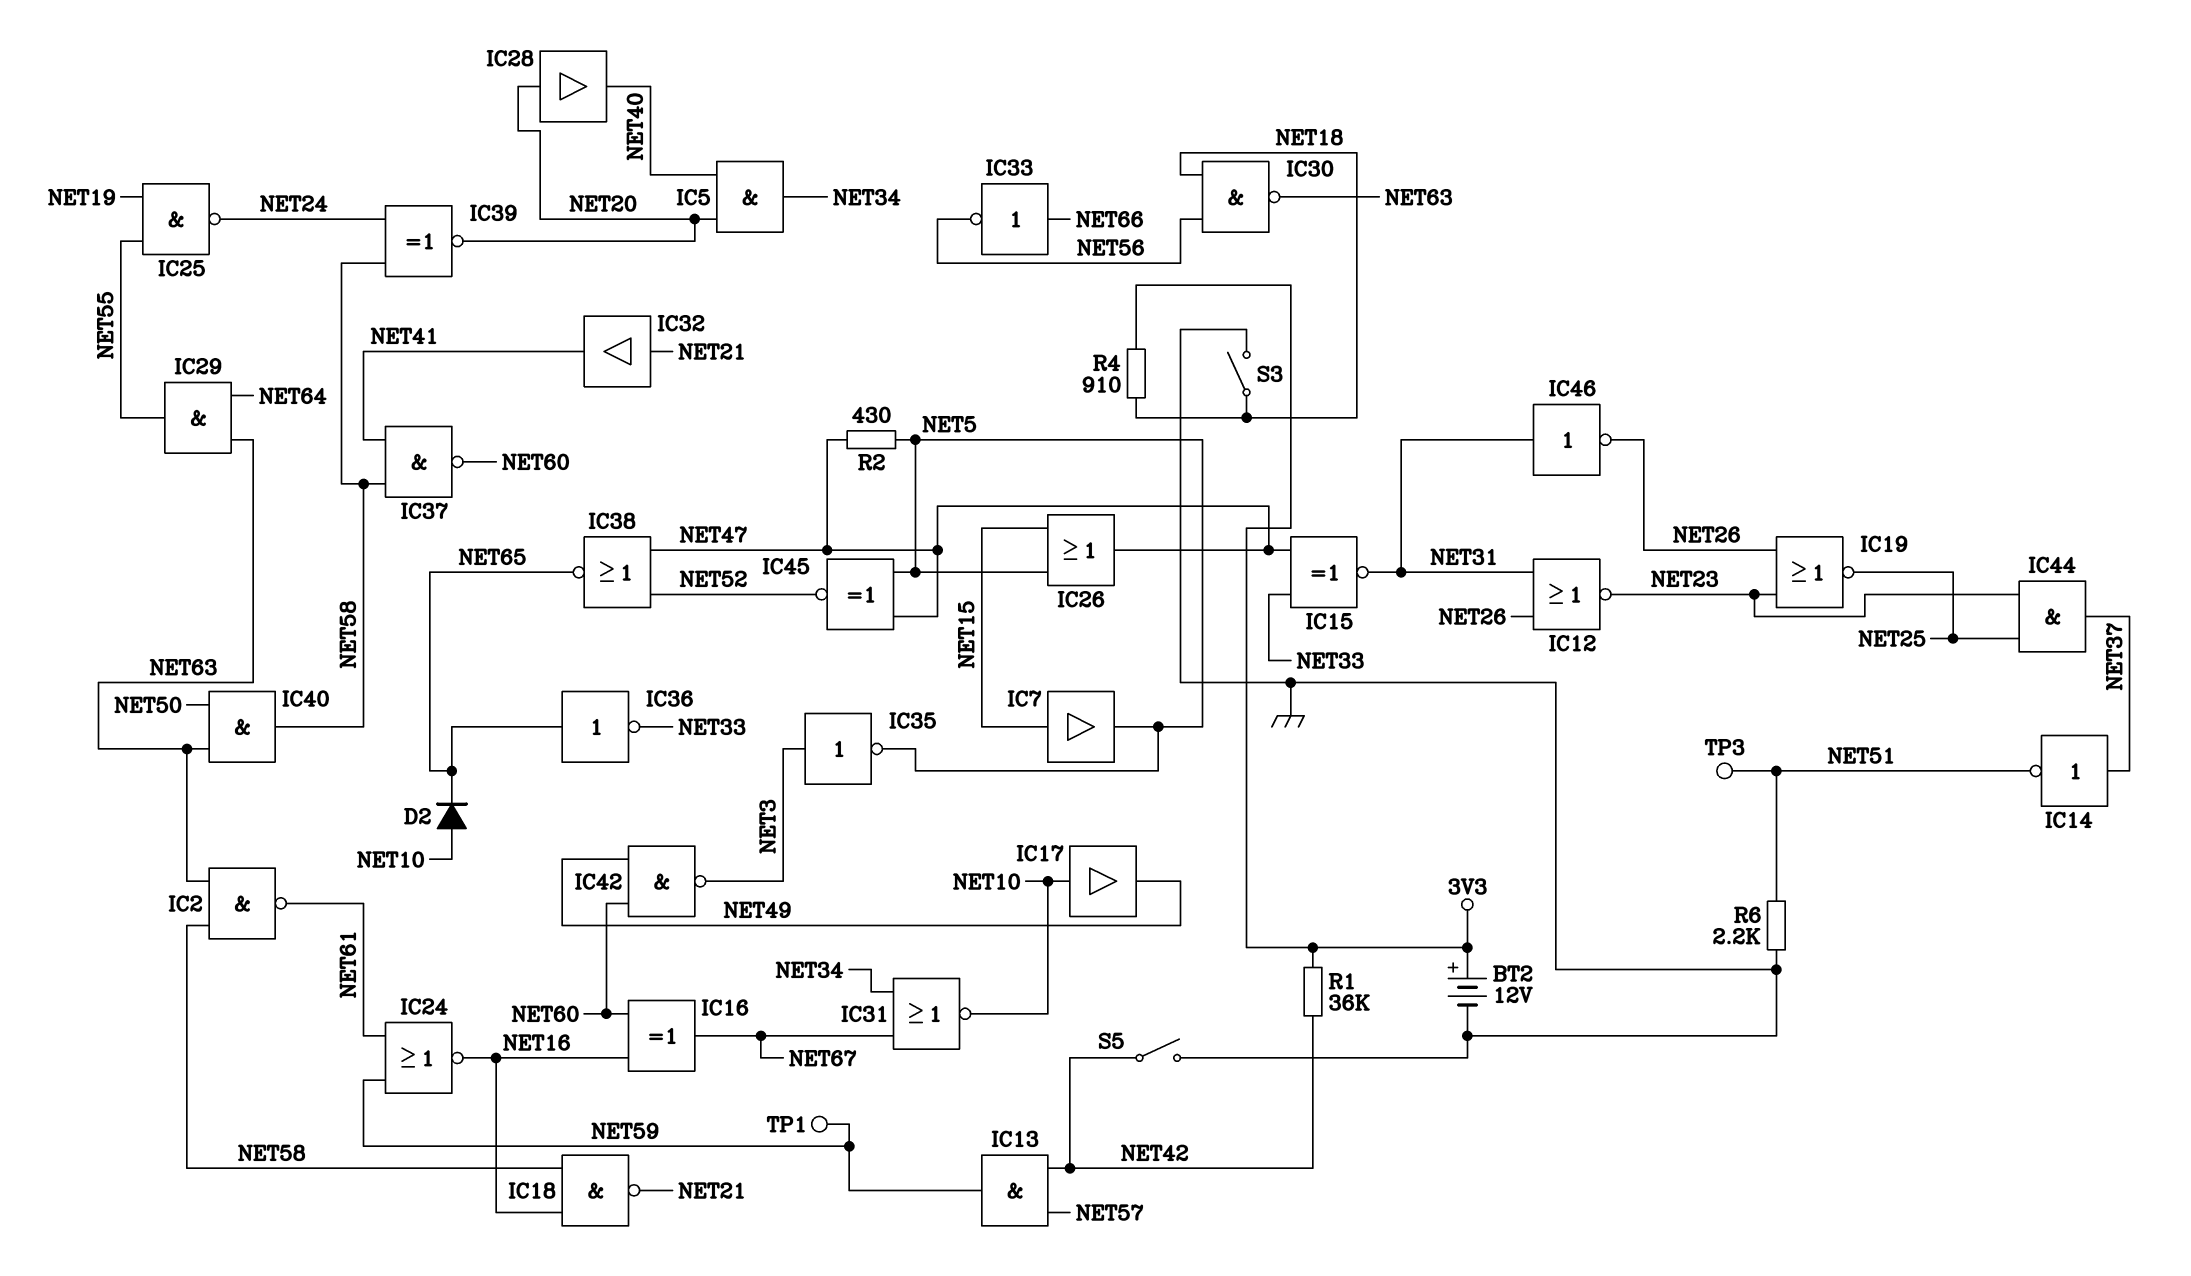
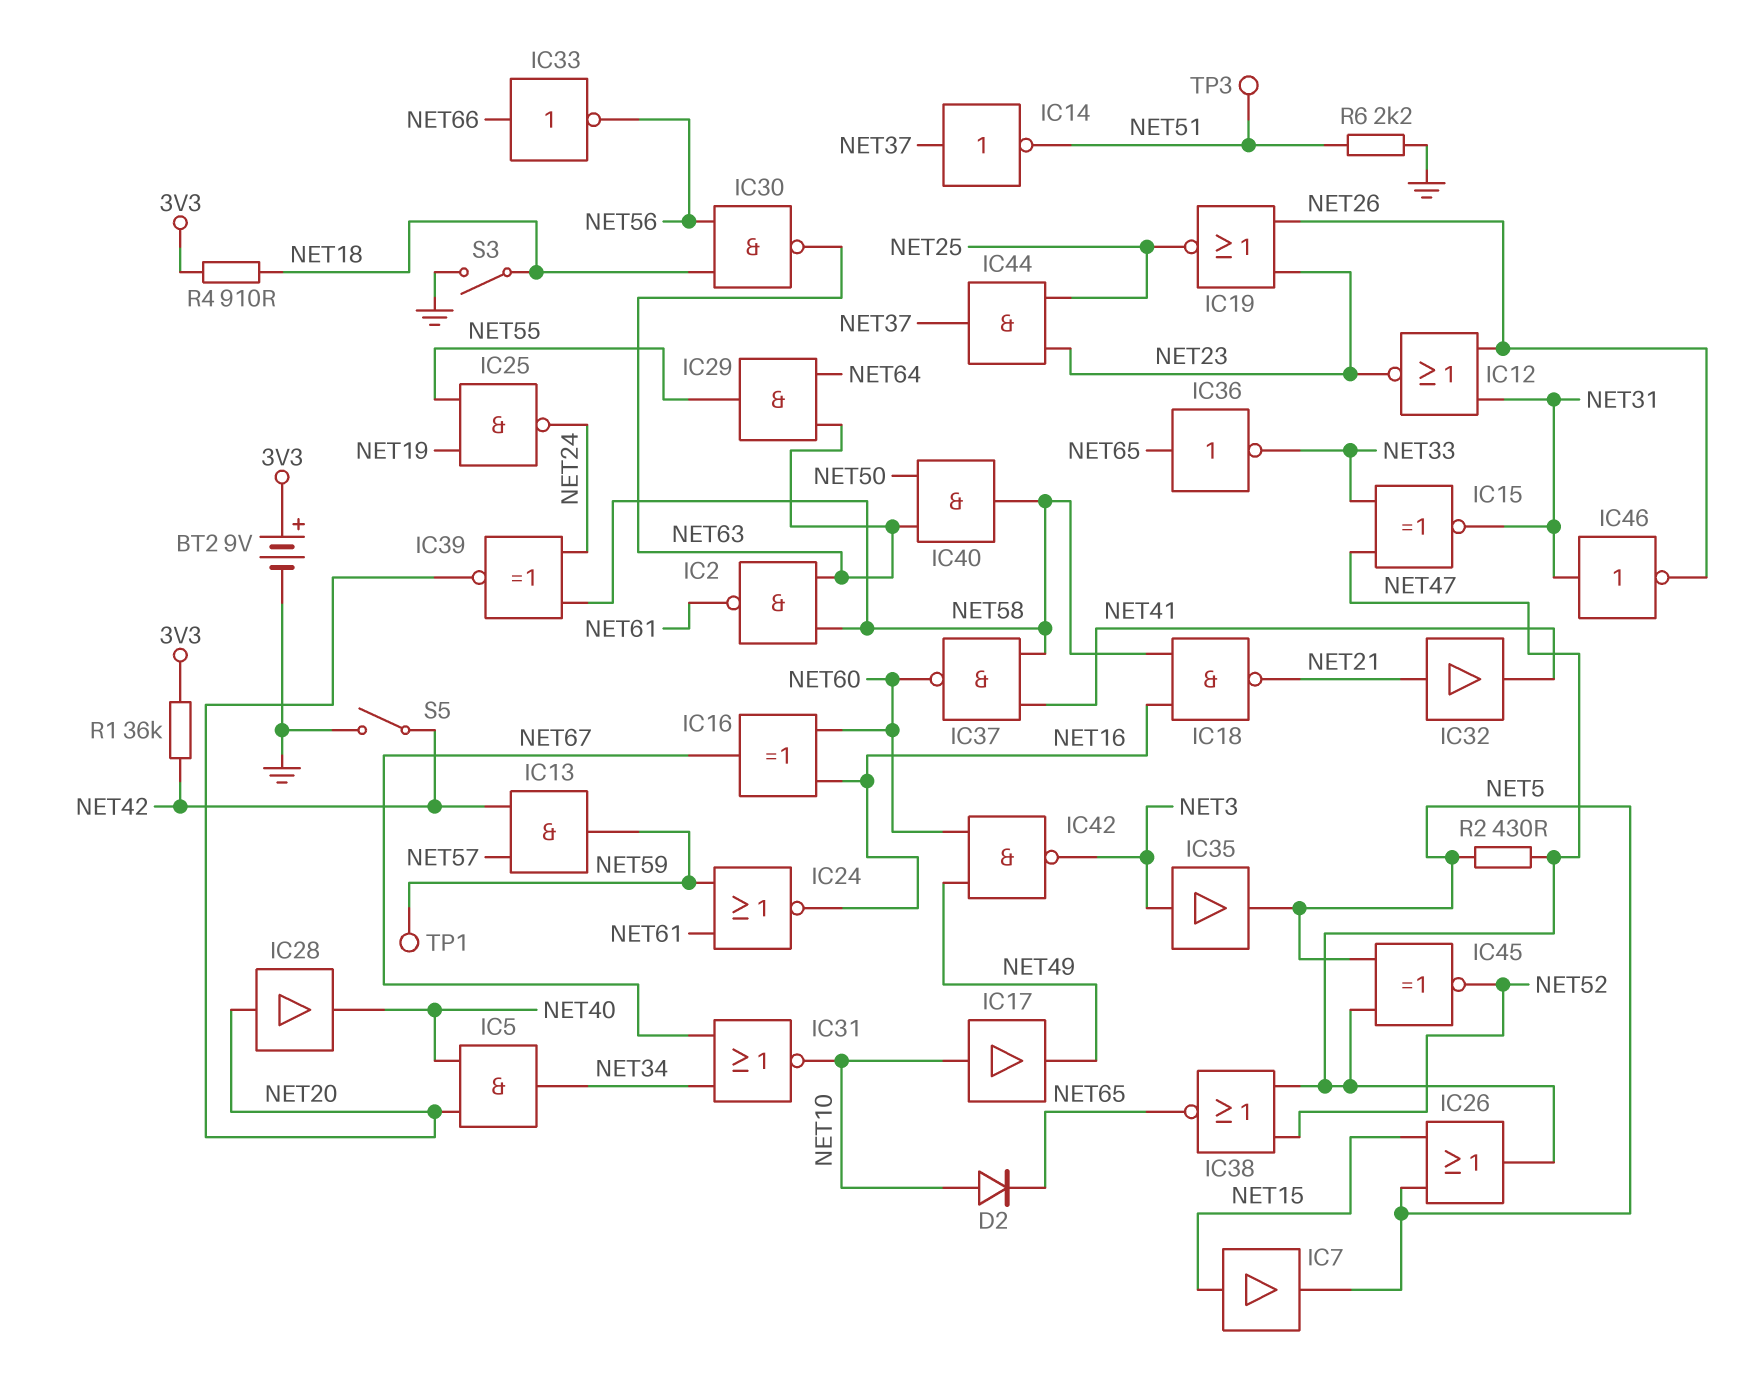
BT2: 12V (plus 3V3, minus GND) -> 9V (plus 3V3, minus GND)
IC35: NOT (in NET3, out NET5) -> buffer (in NET3, out NET5)

